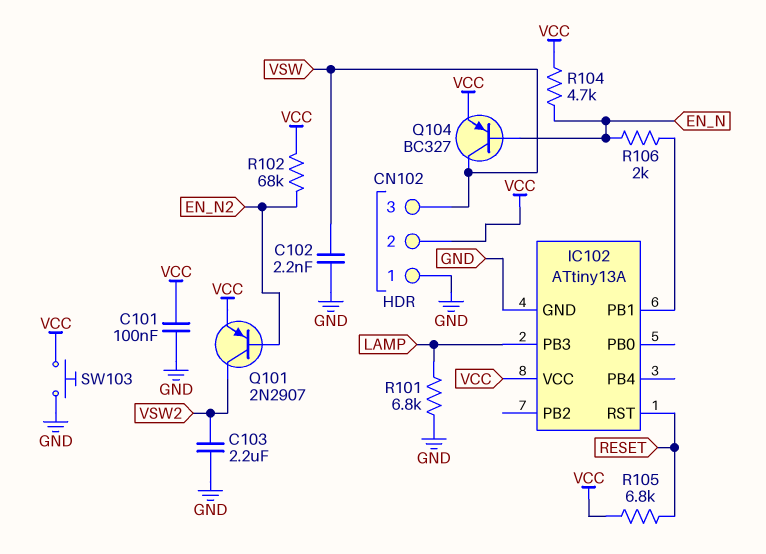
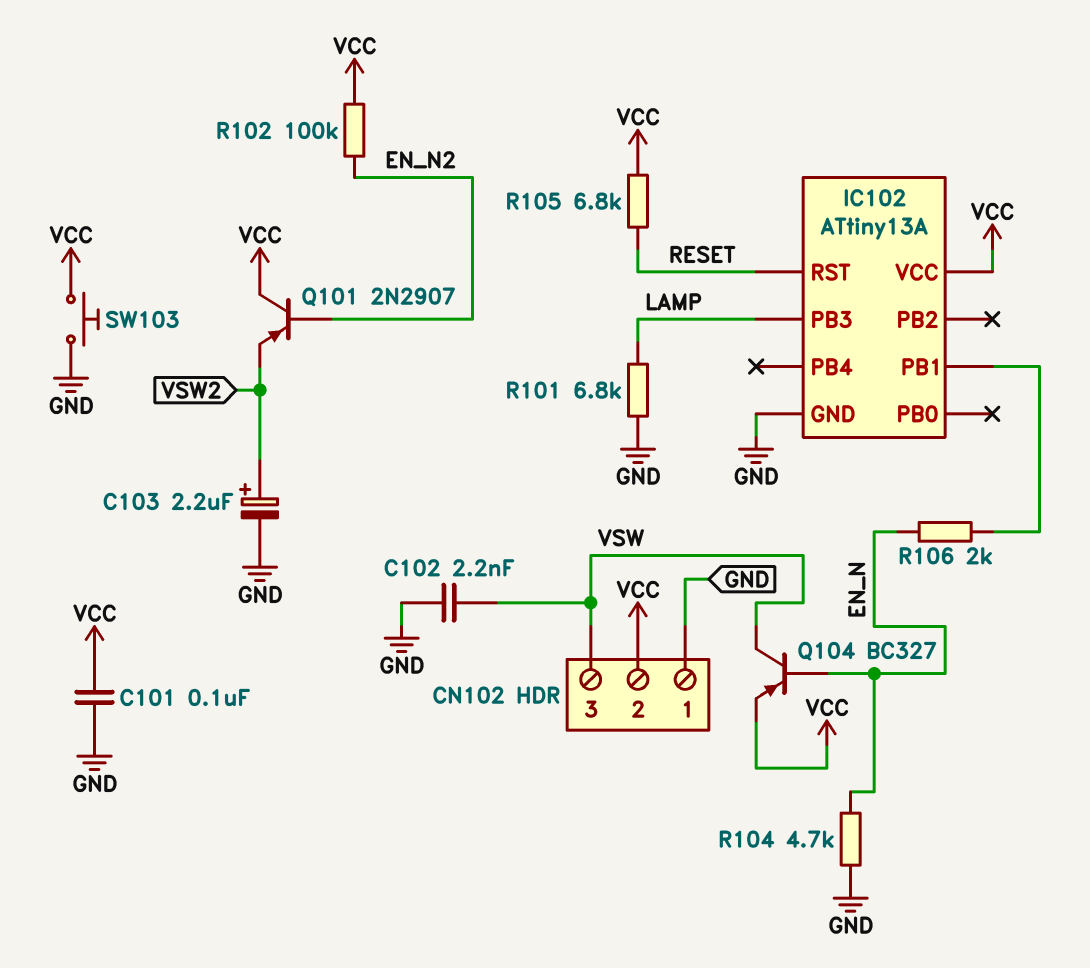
C103: 2.2uF (GND, VSW2) -> 2.2uF (plus VSW2, minus GND)
Q101: PNP 2N2907 (B EN_N2, C VSW2, E VCC) -> PNP 2N2907 (B EN_N2, C VCC, E VSW2)
R102: 68k (EN_N2, VCC) -> 100k (EN_N2, VCC)
R104: 4.7k (EN_N, VCC) -> 4.7k (EN_N, GND)

